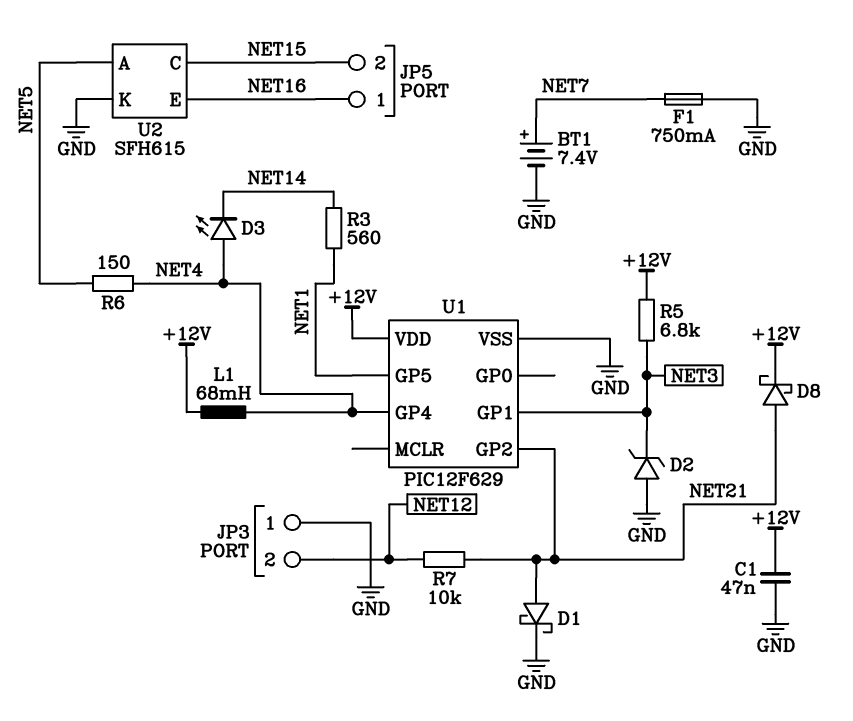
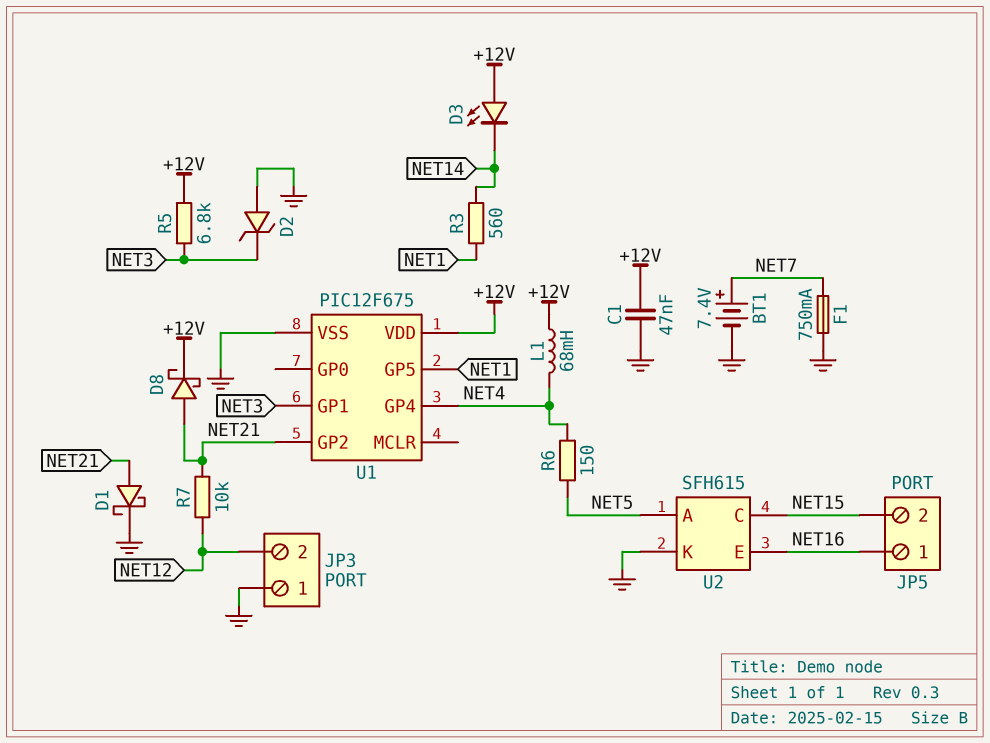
D3: LED (A NET4, K NET14) -> LED (A +12V, K NET14)
U1: PIC12F629 -> PIC12F675

